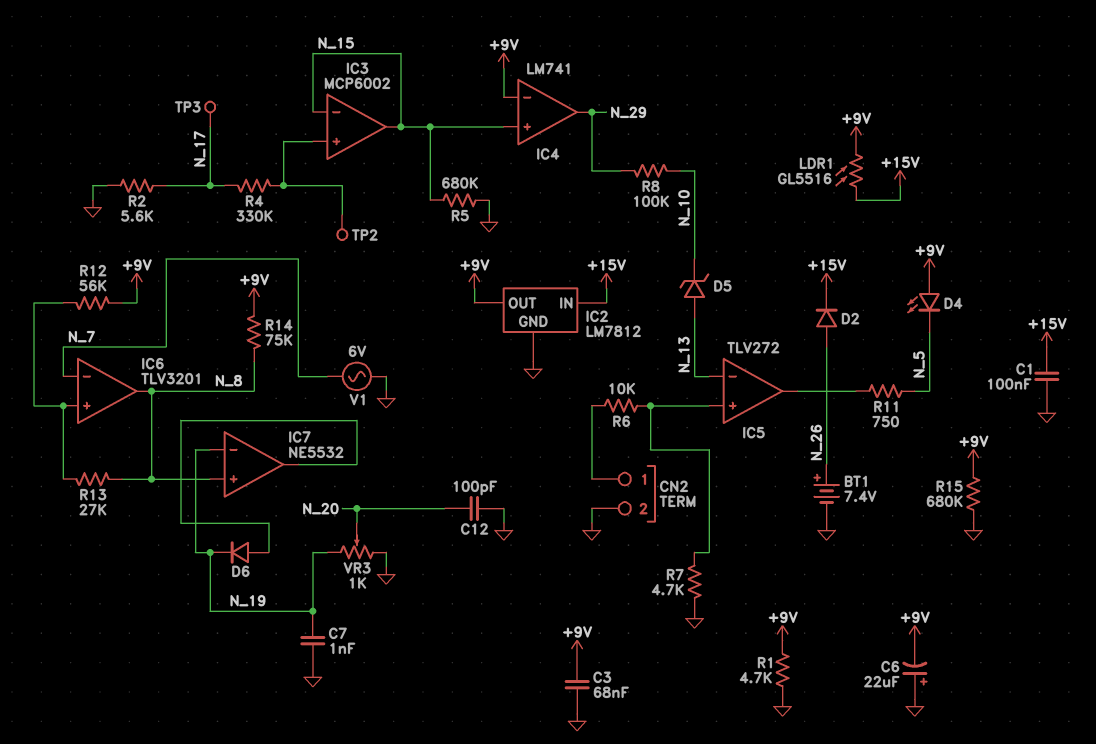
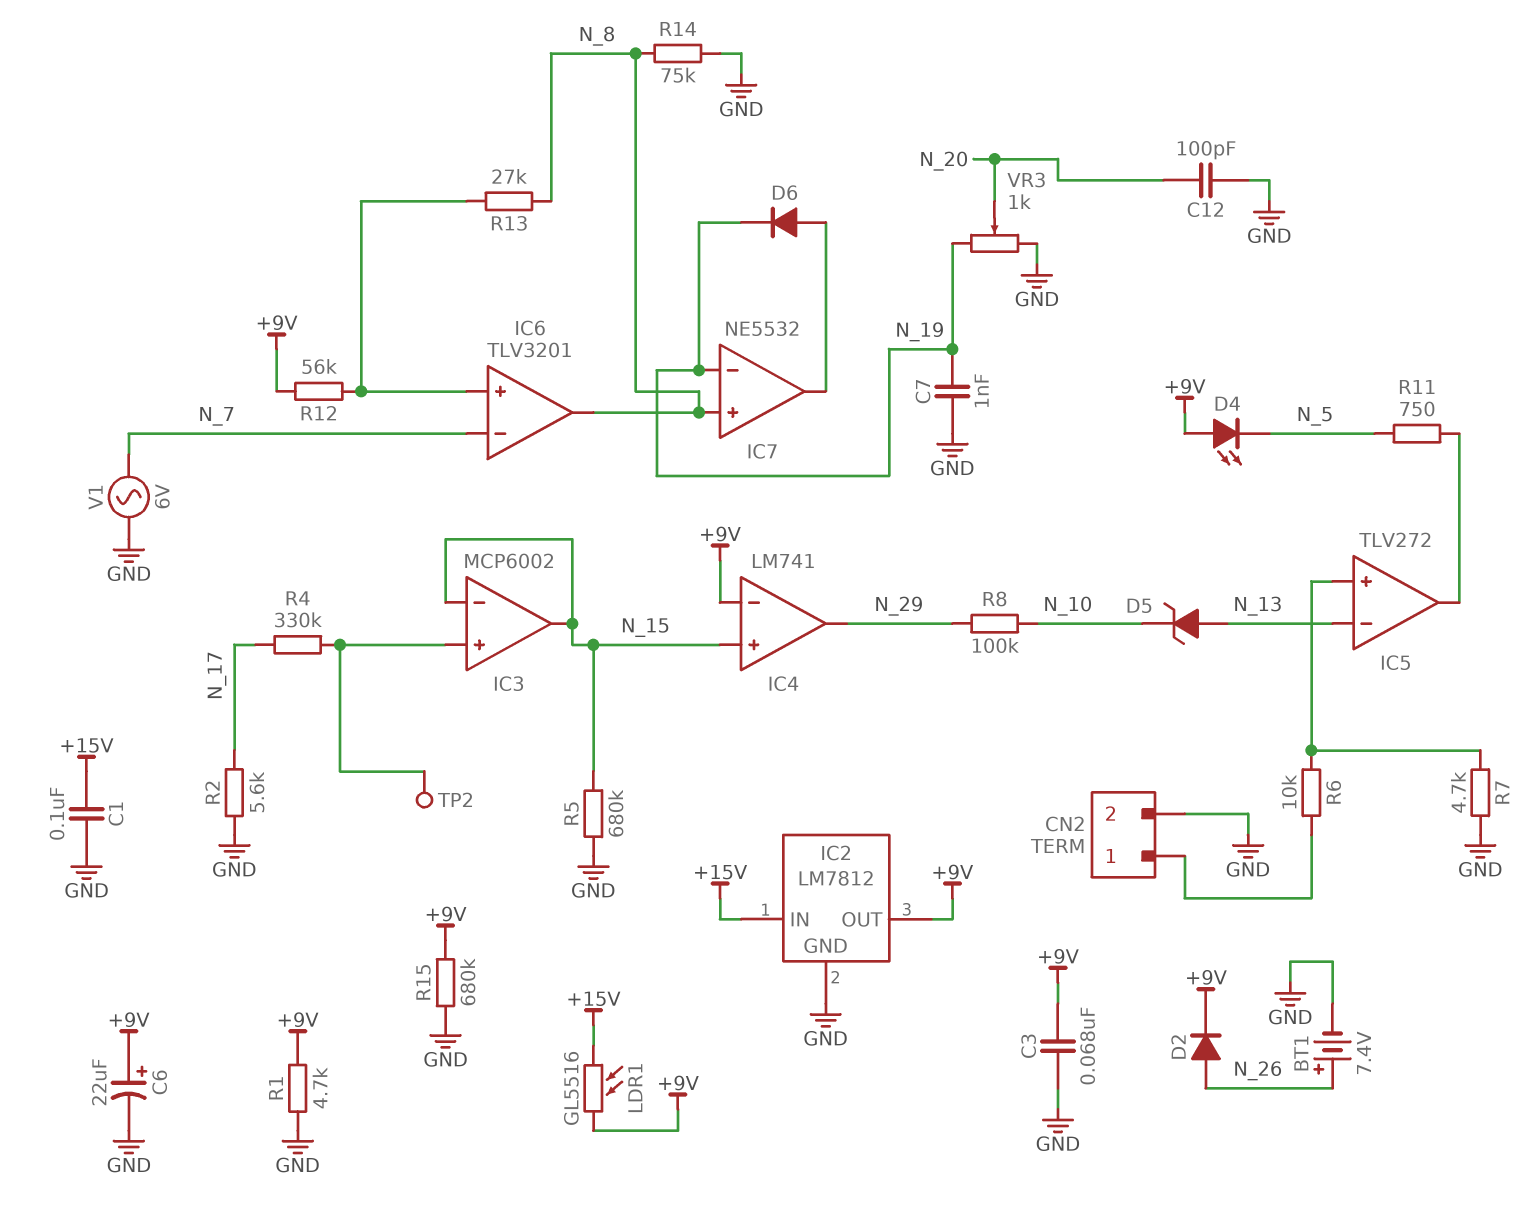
C6: 22uF (plus GND, minus +9V) -> 22uF (plus +9V, minus GND)
D2: diode (A N_26, K +15V) -> diode (A N_26, K +9V)
R14: 75k (+9V, N_8) -> 75k (GND, N_8)
TP3: test point (N_17) -> none

